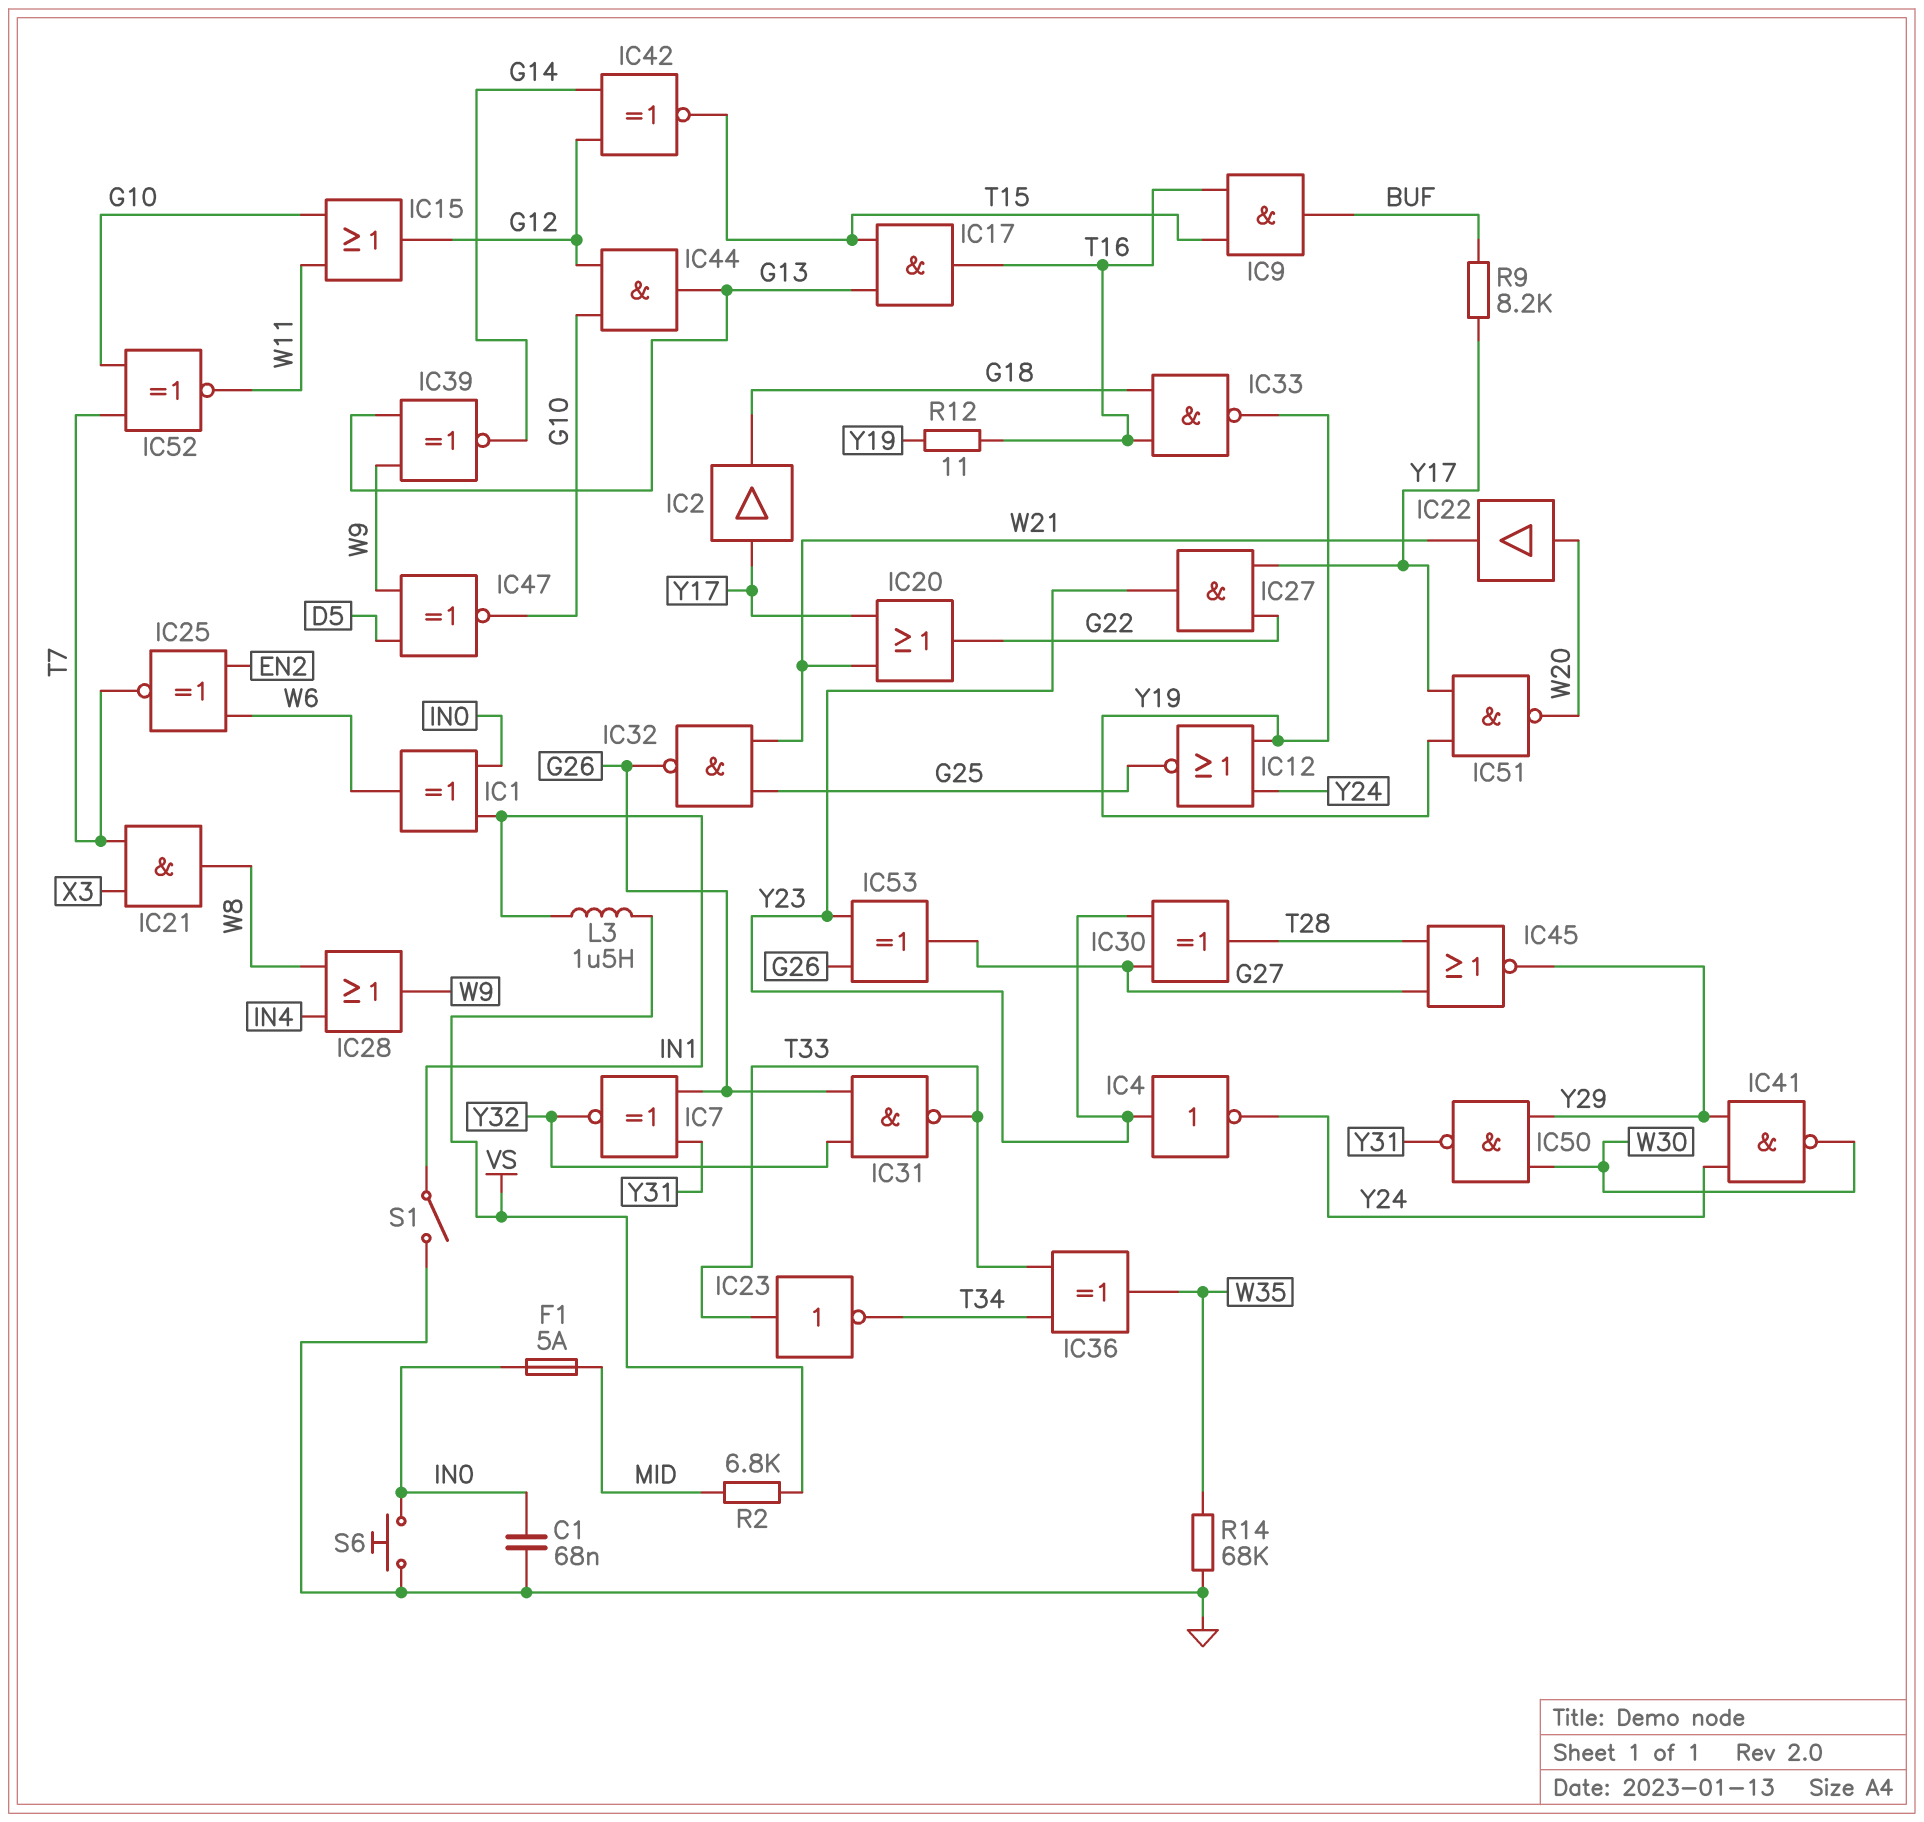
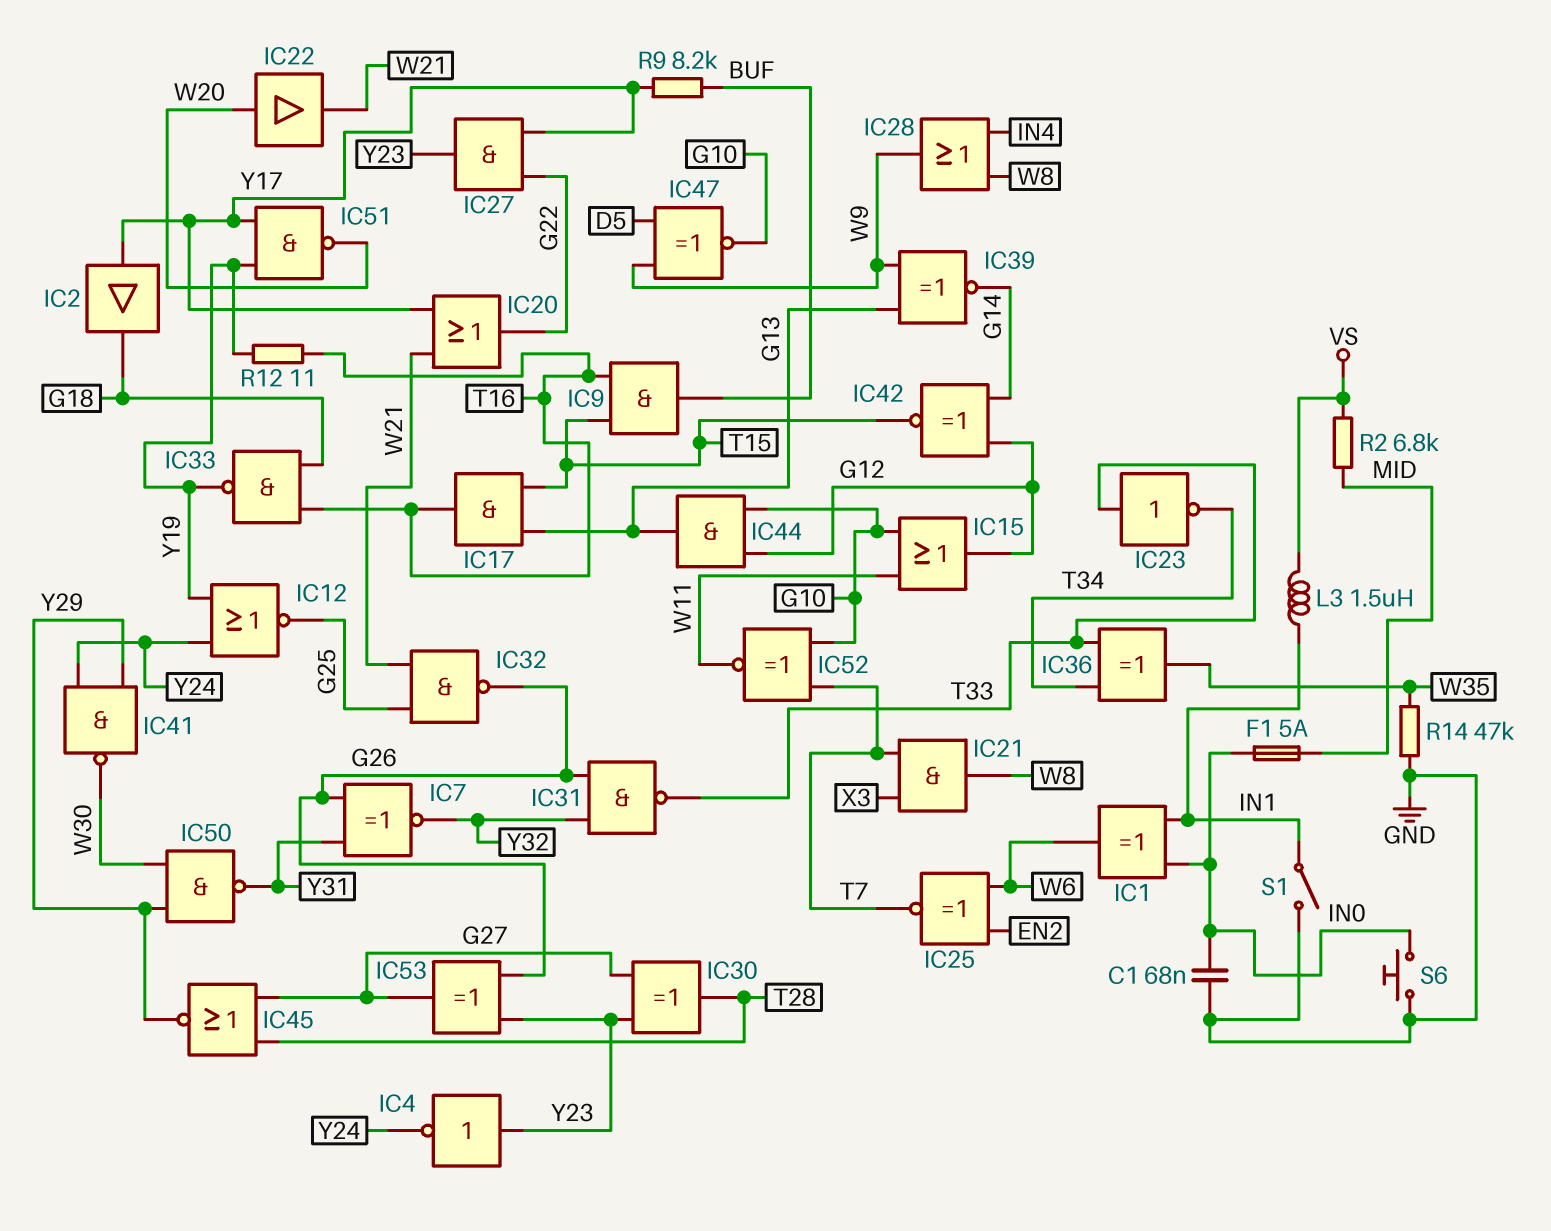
R14: 68k (GND, W35) -> 47k (GND, W35)

